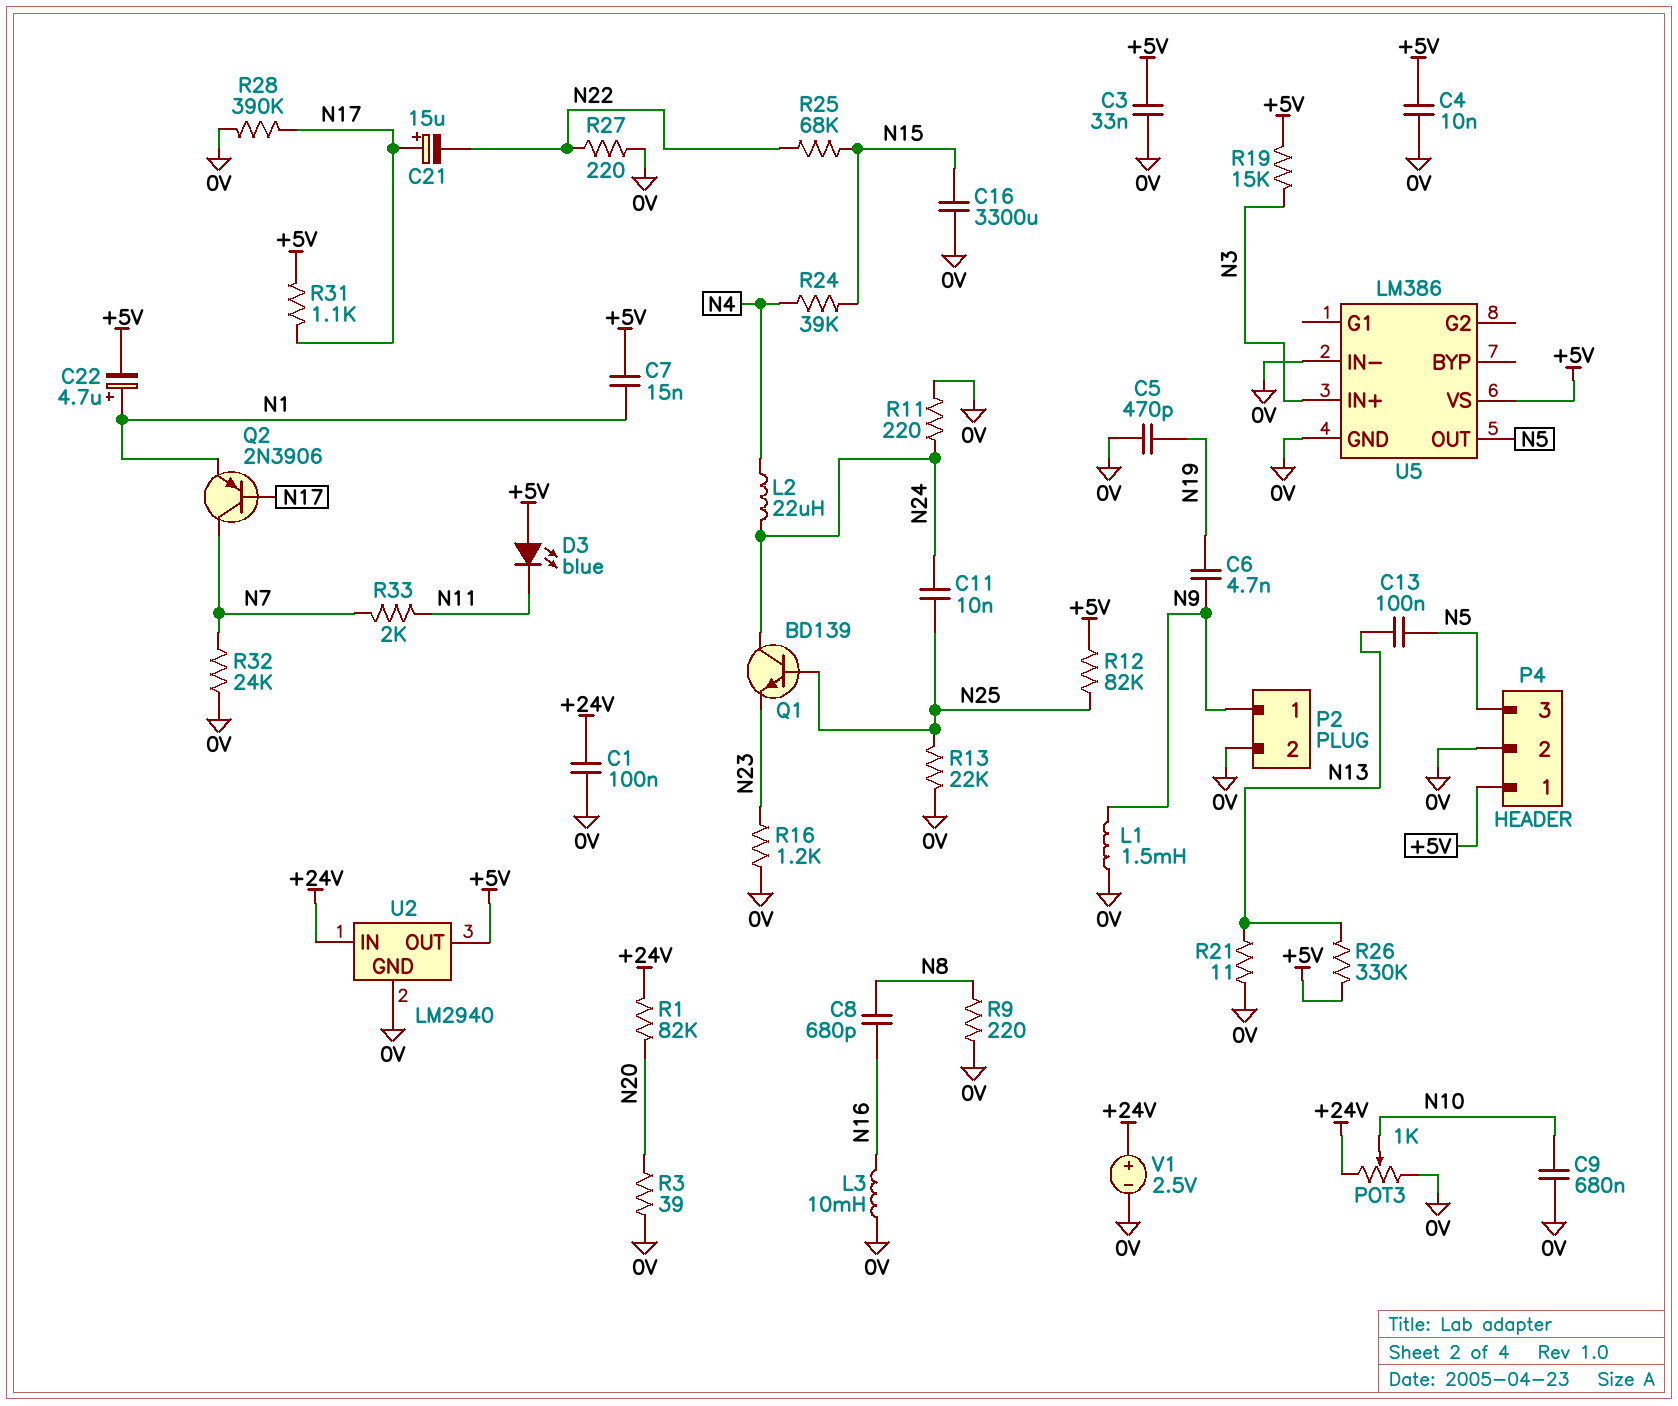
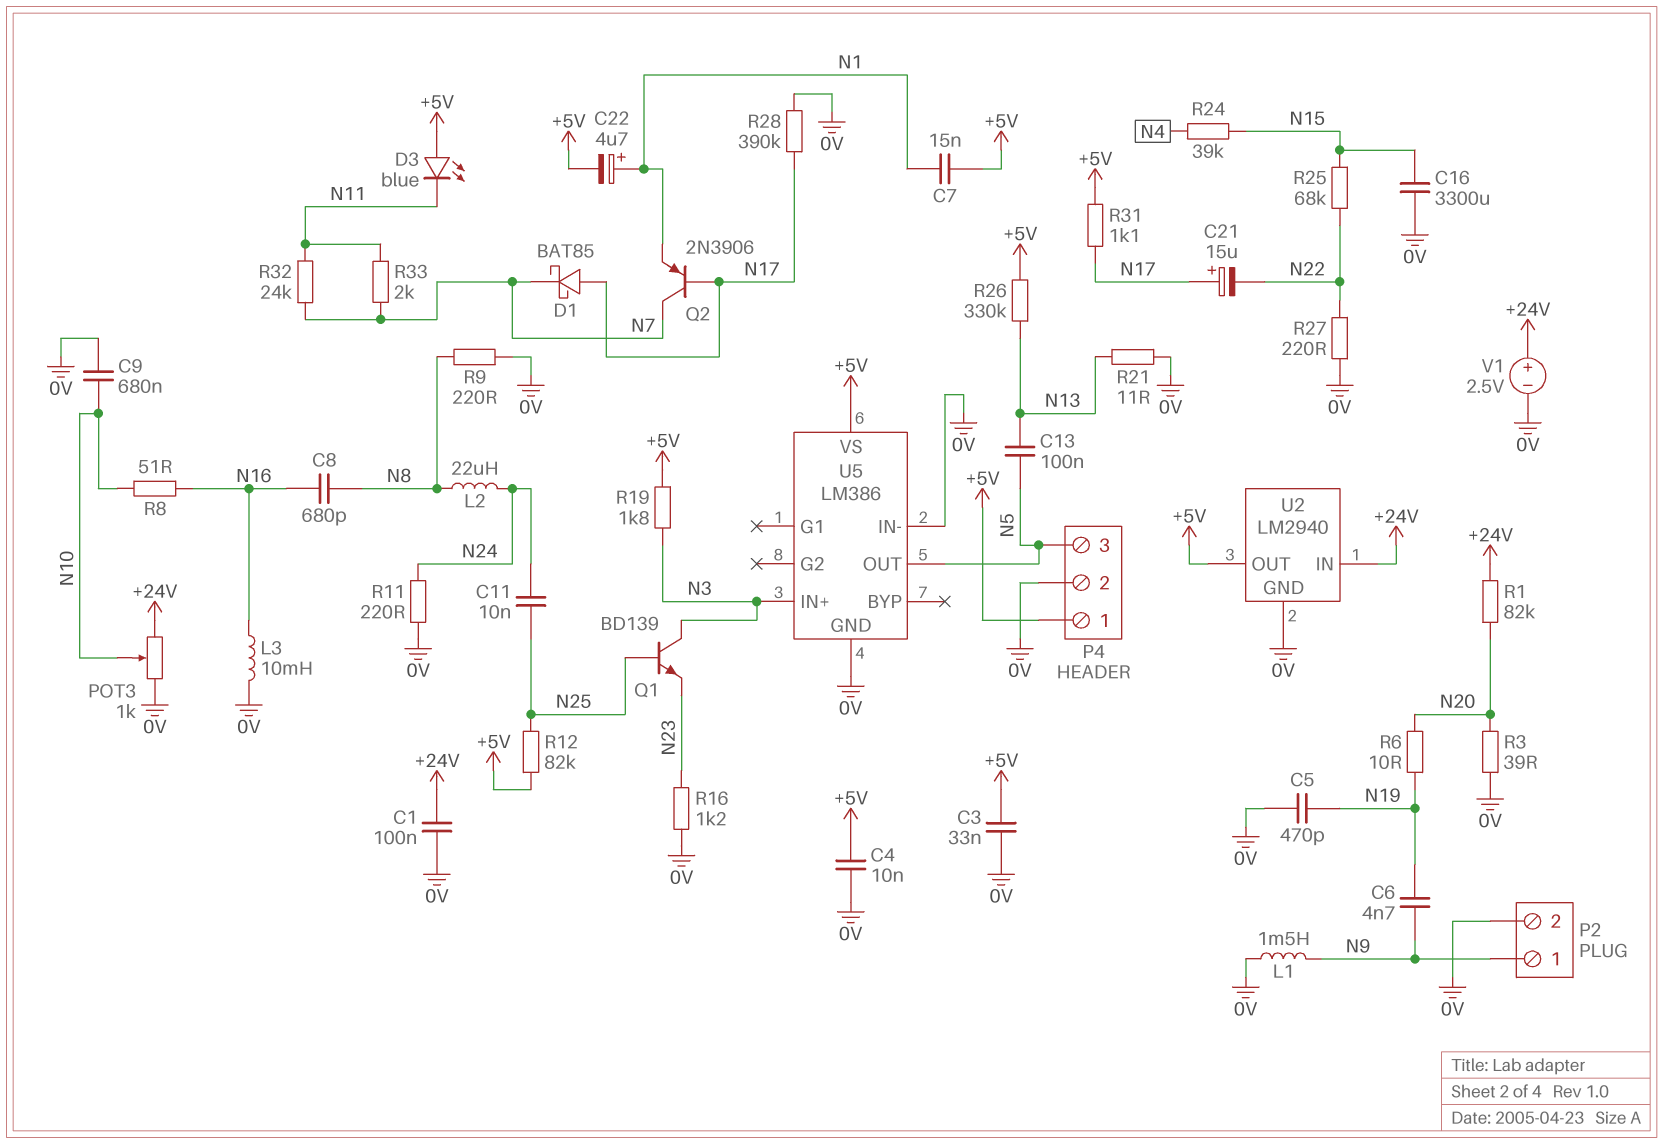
D1: none -> schottky BAT85 (A N17, K N7)
L2: 22uH (N4, N24) -> 22uH (N8, N24)
Q1: NPN BD139 (B N25, C N24, E N23) -> NPN BD139 (B N25, C N3, E N23)
R6: none -> 10 (N19, N20)
R8: none -> 51 (N10, N16)
R13: 22k (0V, N25) -> none
R19: 15k (+5V, N3) -> 1.8k (+5V, N3)
R32: 24k (0V, N7) -> 24k (N7, N11)

